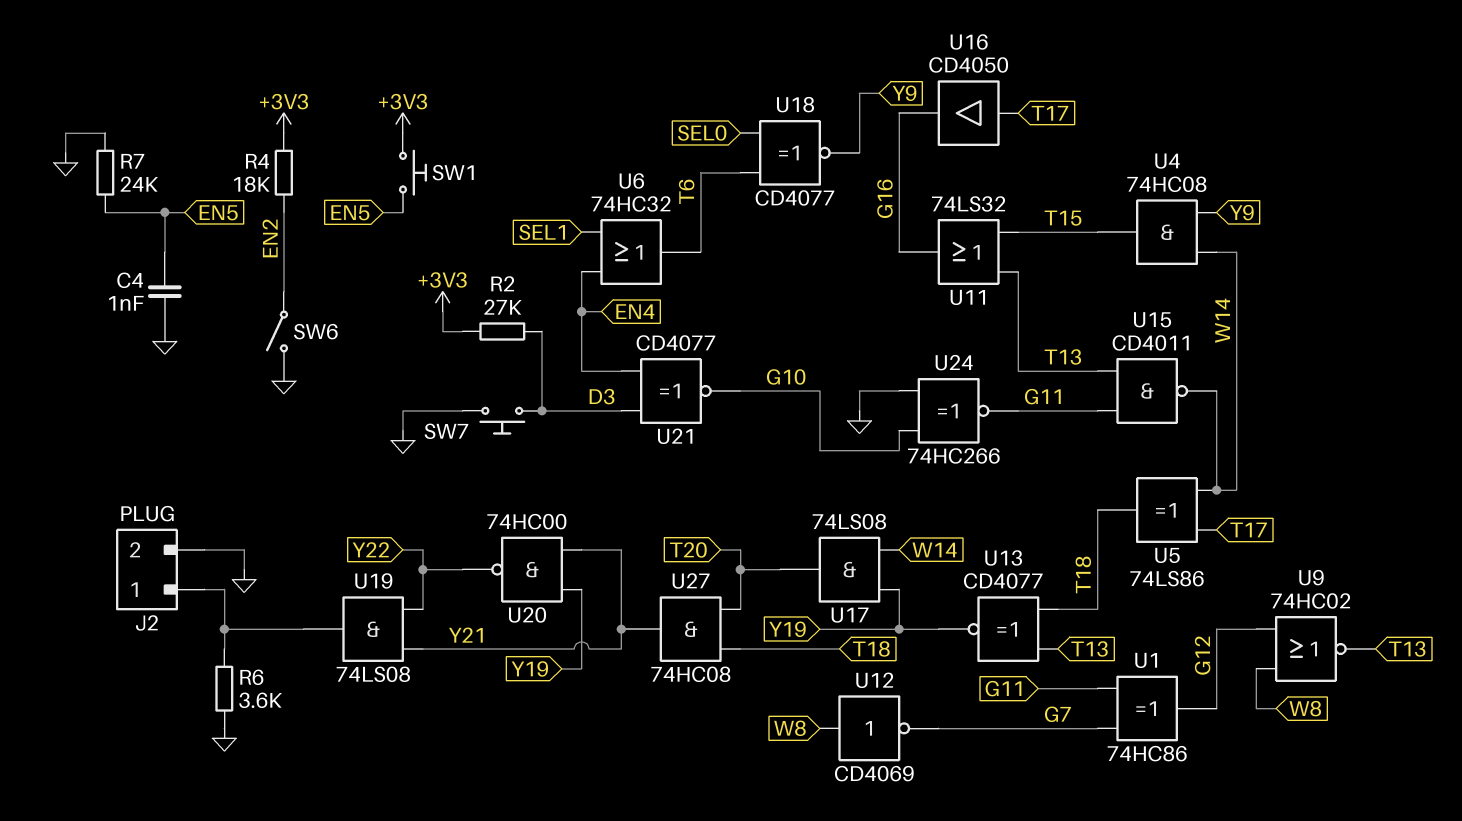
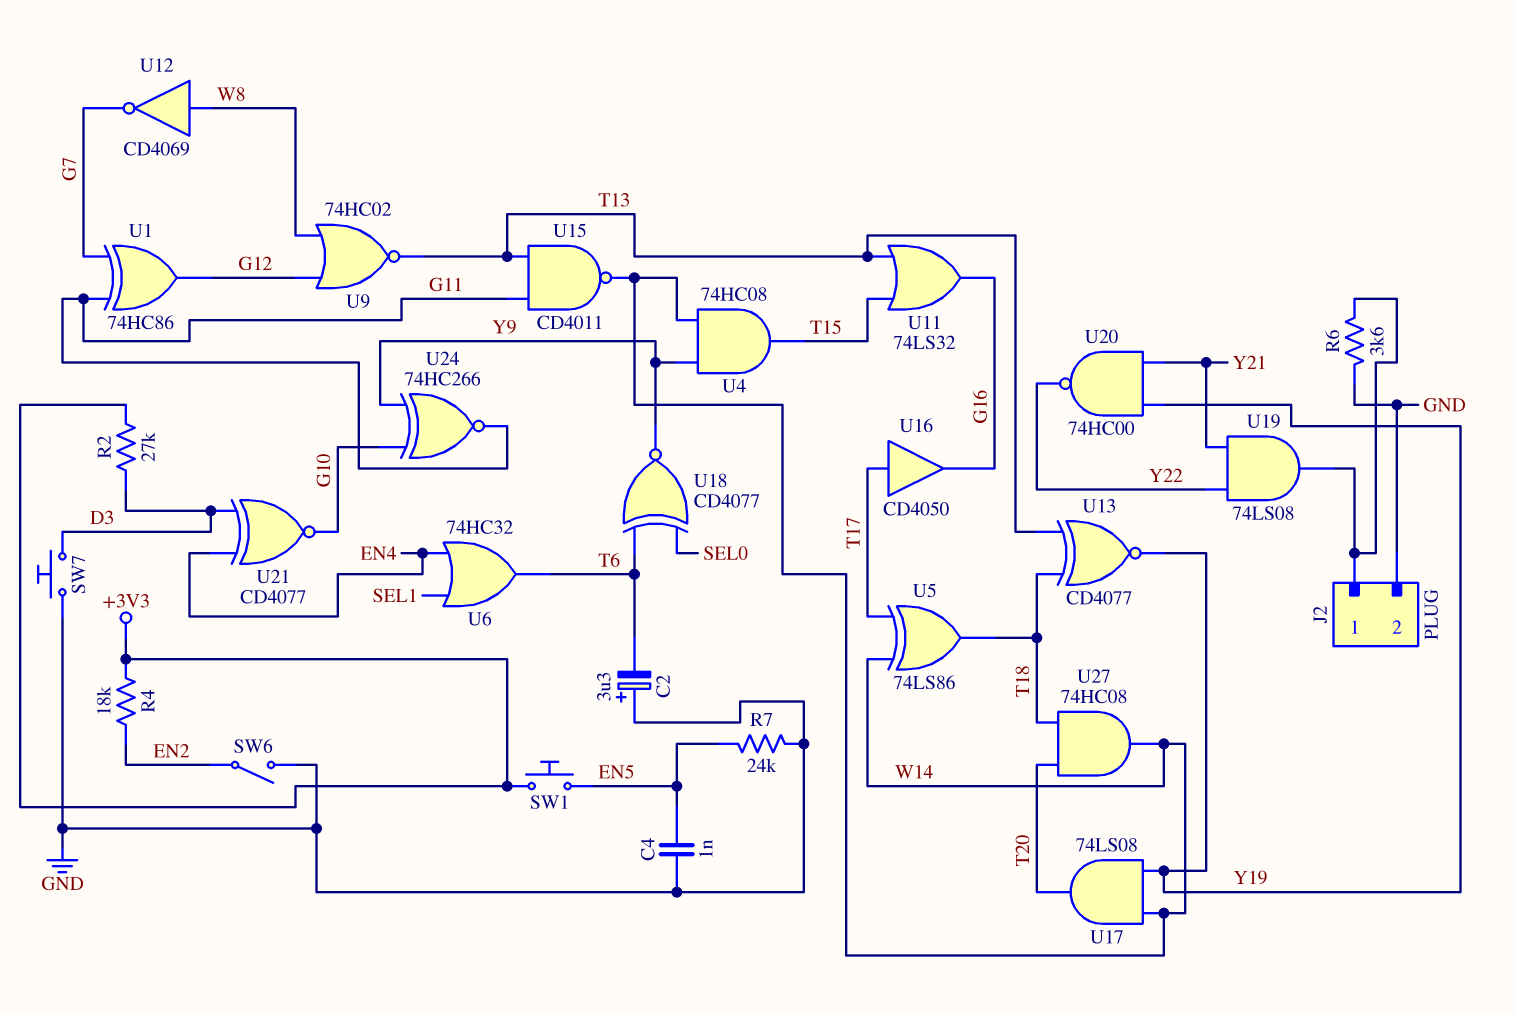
C2: none -> 3.3uF (plus GND, minus T6)
U24: XNOR 74HC266 (in G10, in GND, out G11) -> XNOR 74HC266 (in G10, in Y9, out G11)
U27: AND 74HC08 (in T18, in T20, out Y21) -> AND 74HC08 (in T18, in T20, out W14)

